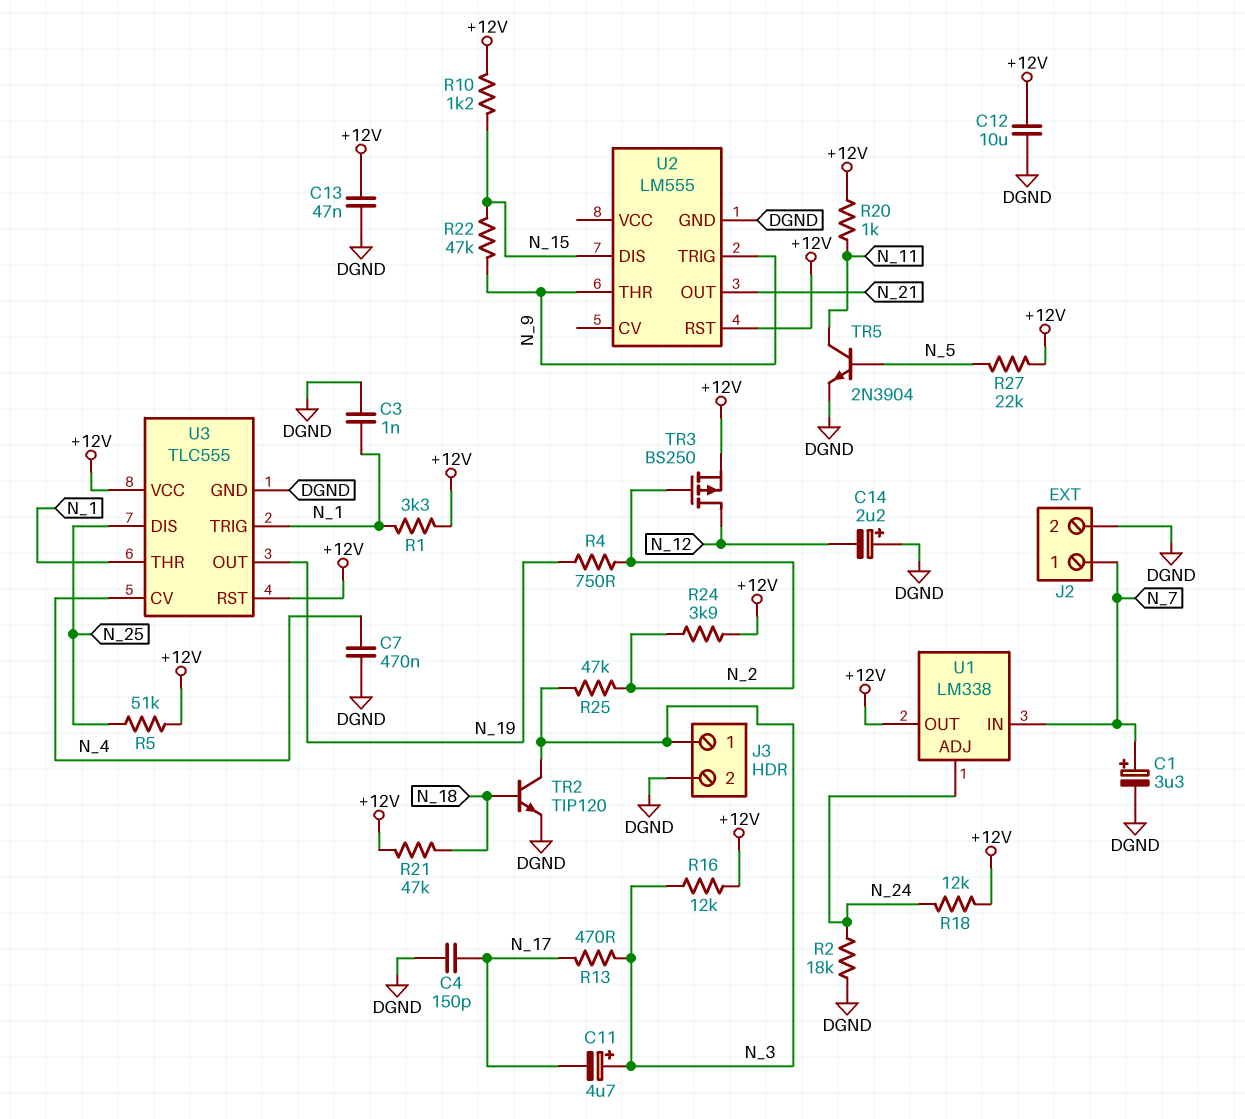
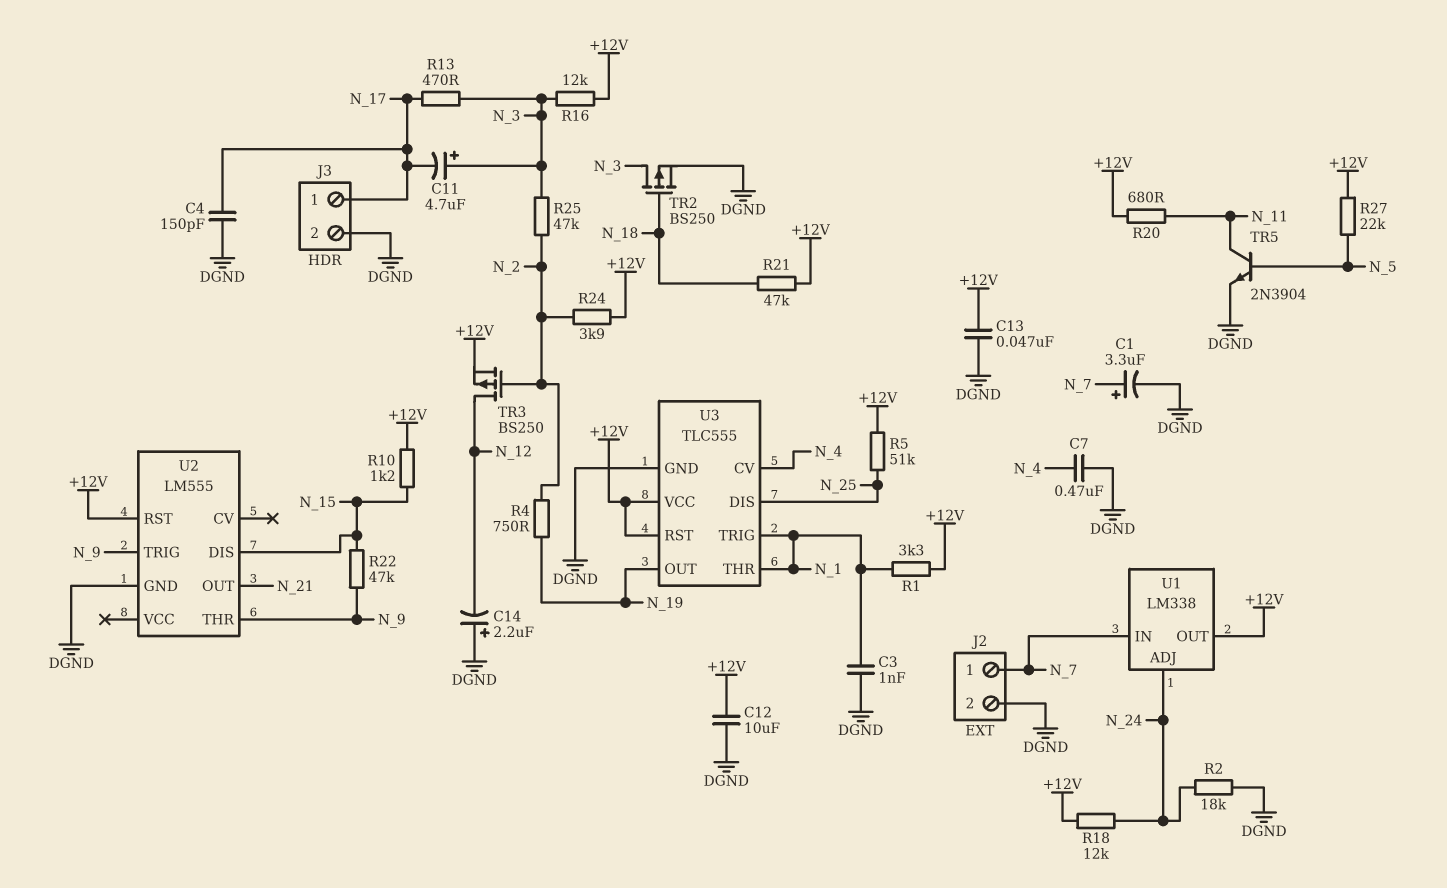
J3 pin 1: N_3 -> N_17
R20: 1k (+12V, N_11) -> 680 (+12V, N_11)
TR2: NPN TIP120 (B N_18, C N_3, E DGND) -> PMOS BS250 (G N_18, D N_3, S DGND)

